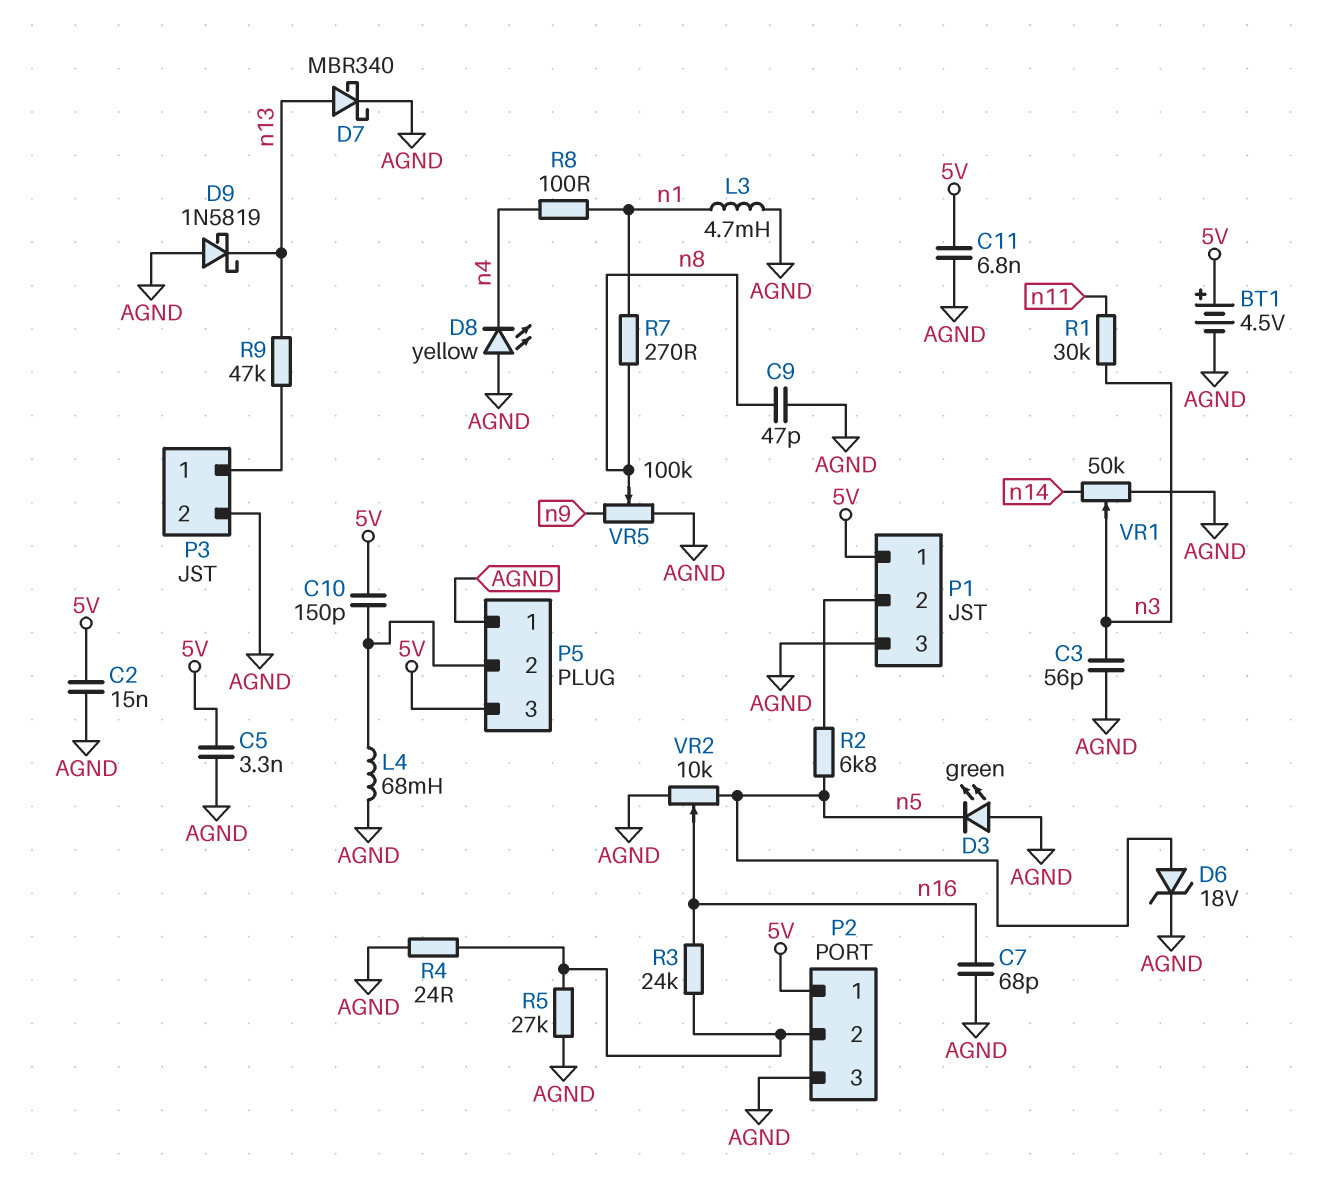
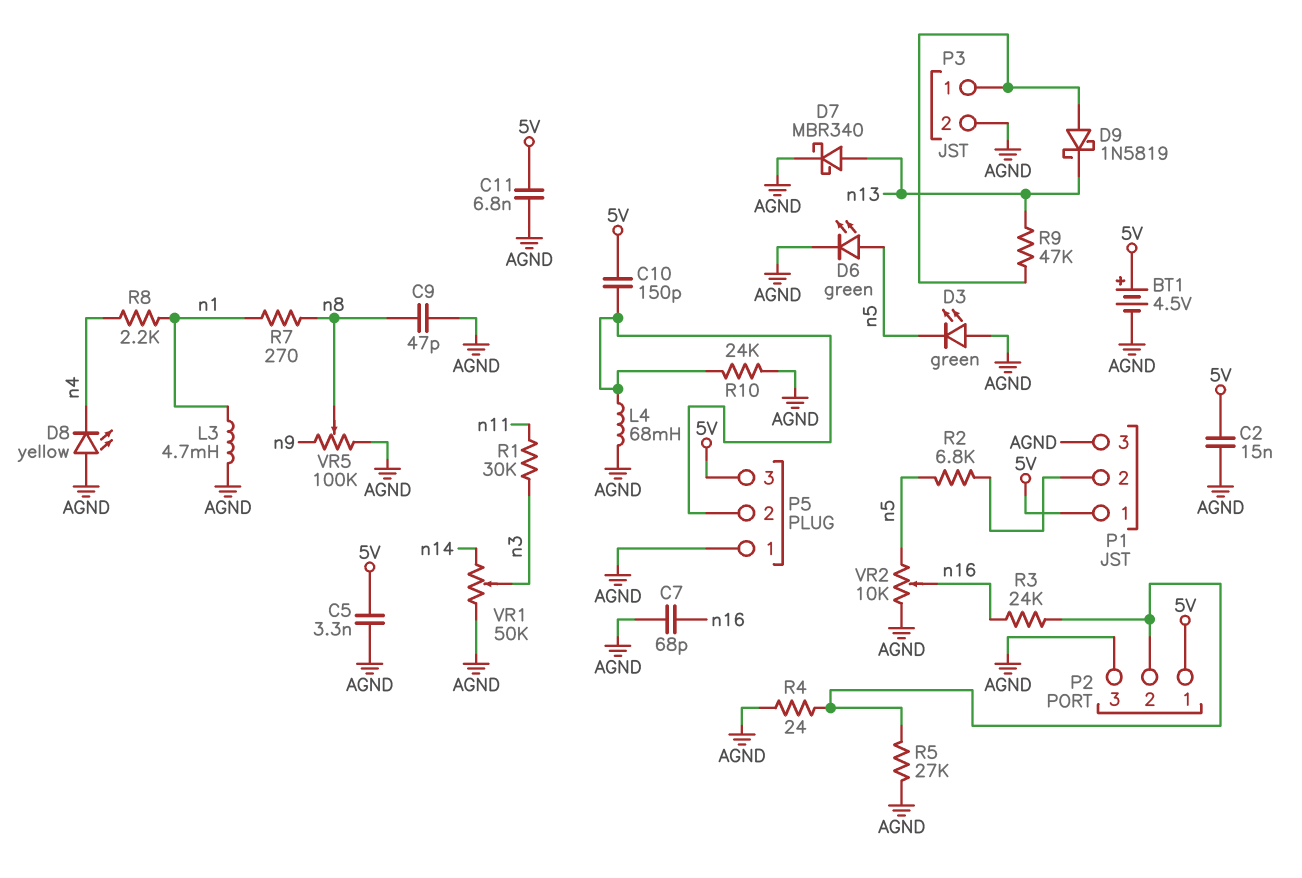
C3: 56pF (AGND, n3) -> none
D6: zener 18V (A n5, K AGND) -> LED green (A n5, K AGND)
D9: schottky 1N5819 (A AGND, K n13) -> schottky 1N5819 (A P3/1, K n13)
R8: 100 (n1, n4) -> 2.2k (n1, n4)
R10: none -> 24k (AGND, P5/2)

